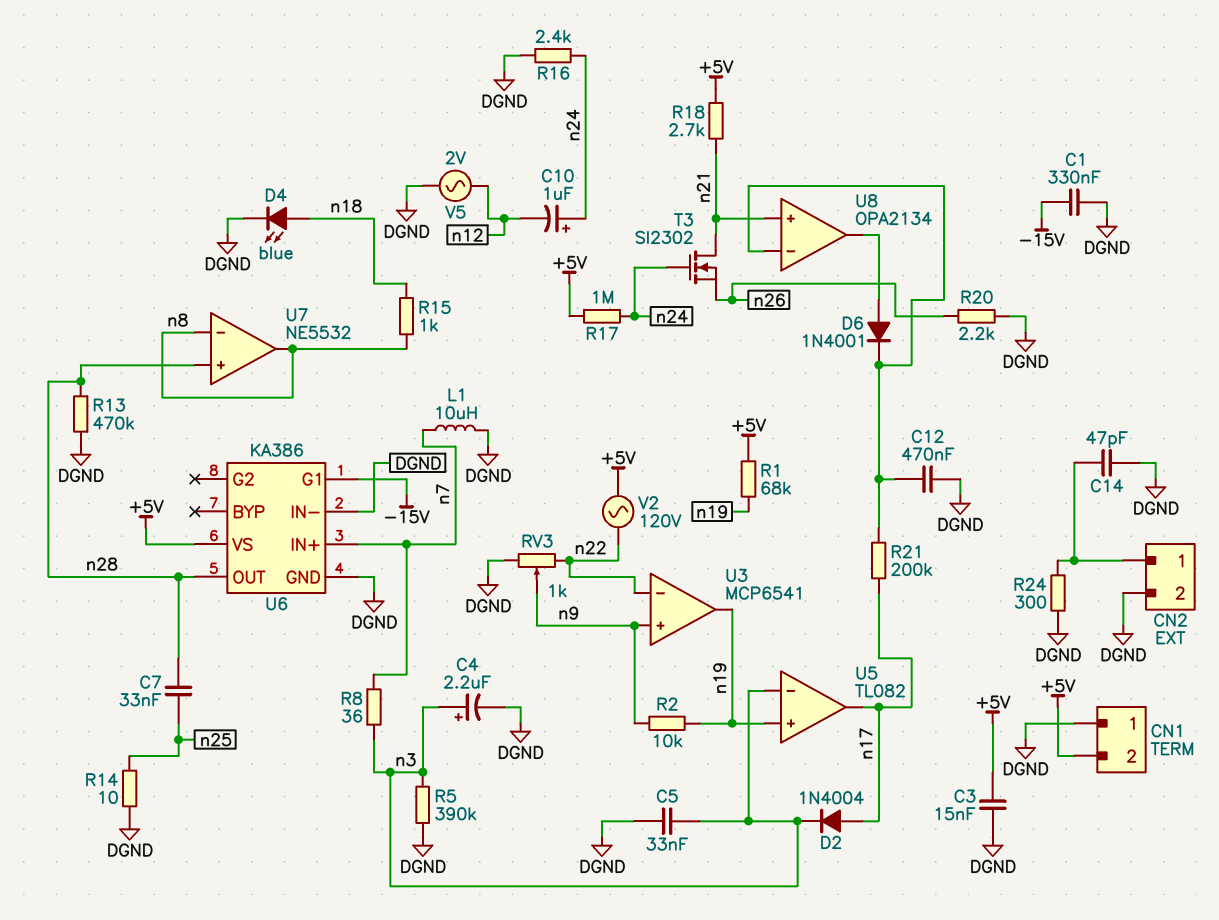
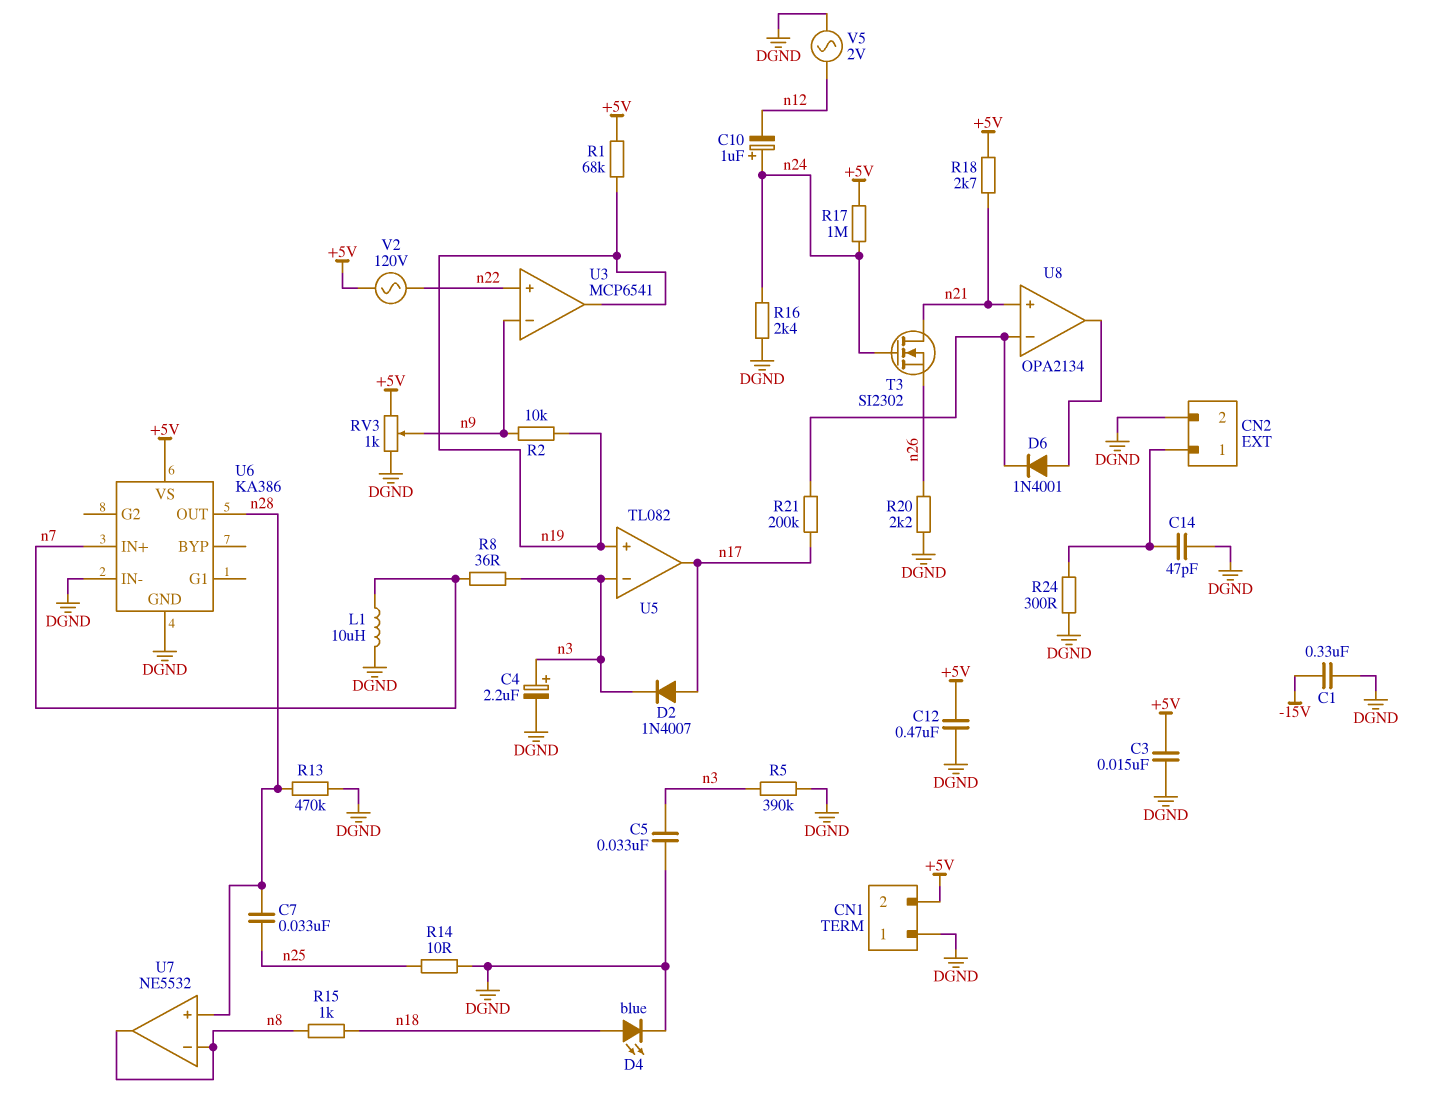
C12: 470nF (DGND, U8/in-) -> 470nF (+5V, DGND)
D2: diode 1N4004 (A n17, K n3) -> diode 1N4007 (A n17, K n3)
RV3: 1k (DGND, n22, wiper n9) -> 1k (+5V, DGND, wiper n9)
U3 pin in+: n9 -> n22
U3 pin in-: n22 -> n9
U6 pin G1: -15V -> none

